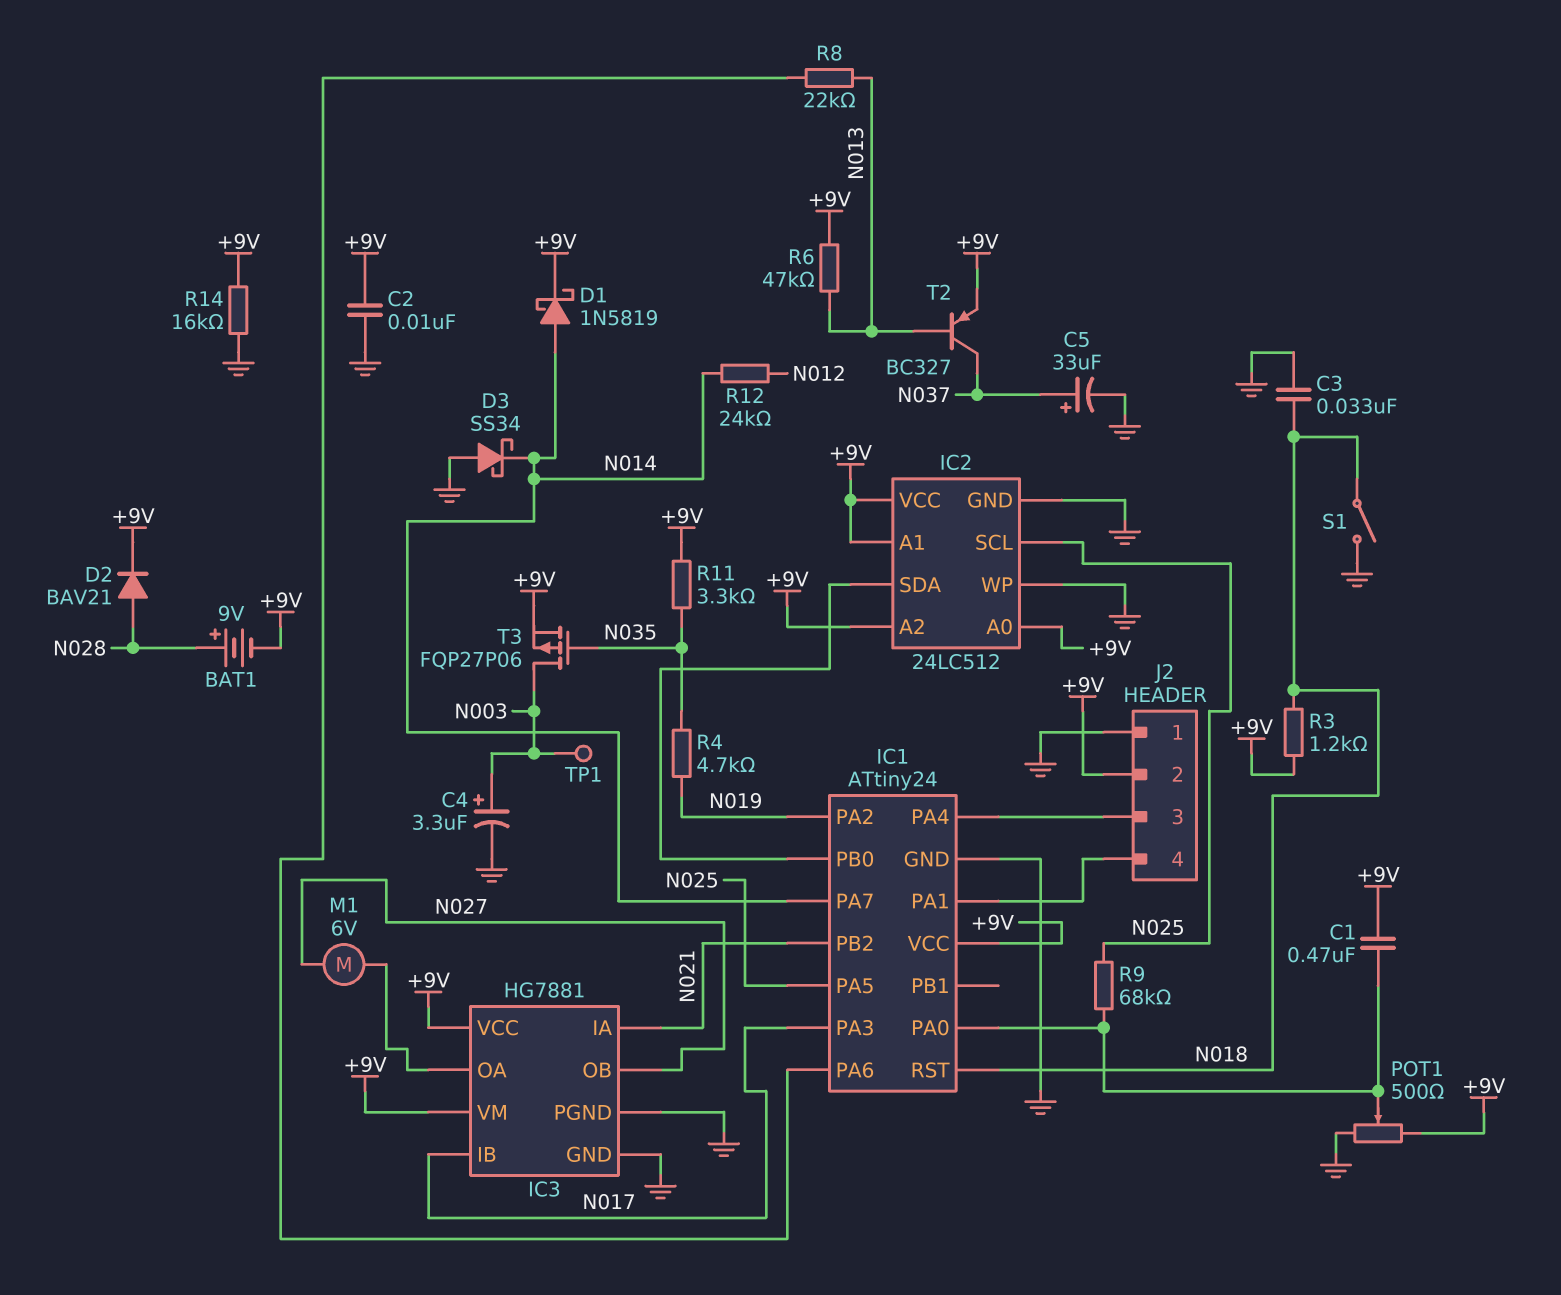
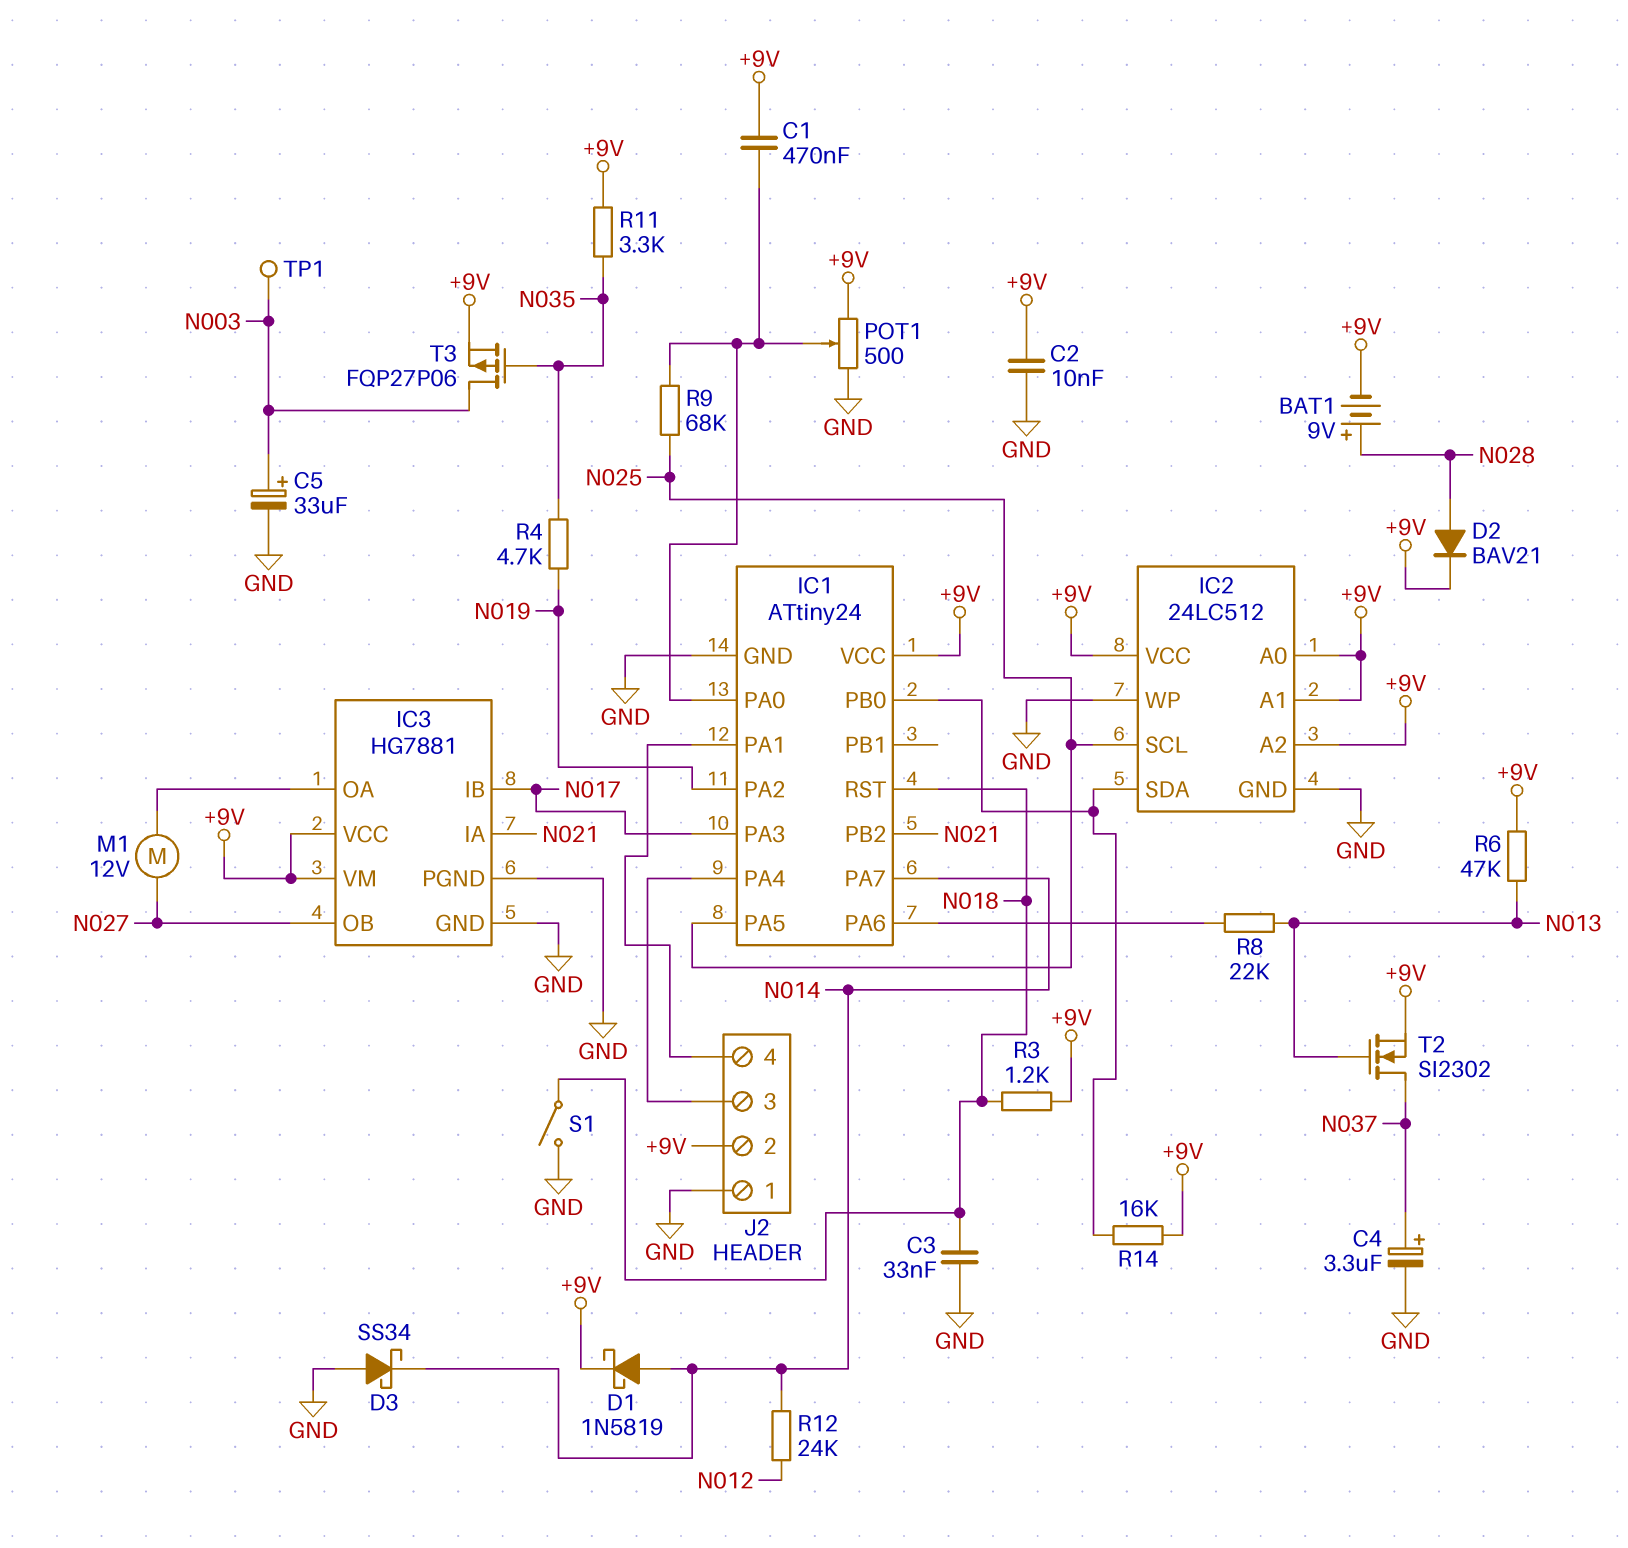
C4: 3.3uF (plus N003, minus GND) -> 3.3uF (plus N037, minus GND)
C5: 33uF (plus N037, minus GND) -> 33uF (plus N003, minus GND)
M1: motor 6V (IC3/OA, N027) -> motor 12V (IC3/OA, N027)
R14: 16k (+9V, GND) -> 16k (+9V, IC1/PB0)
T2: PNP BC327 (B N013, C N037, E +9V) -> NMOS SI2302 (G N013, D N037, S +9V)

